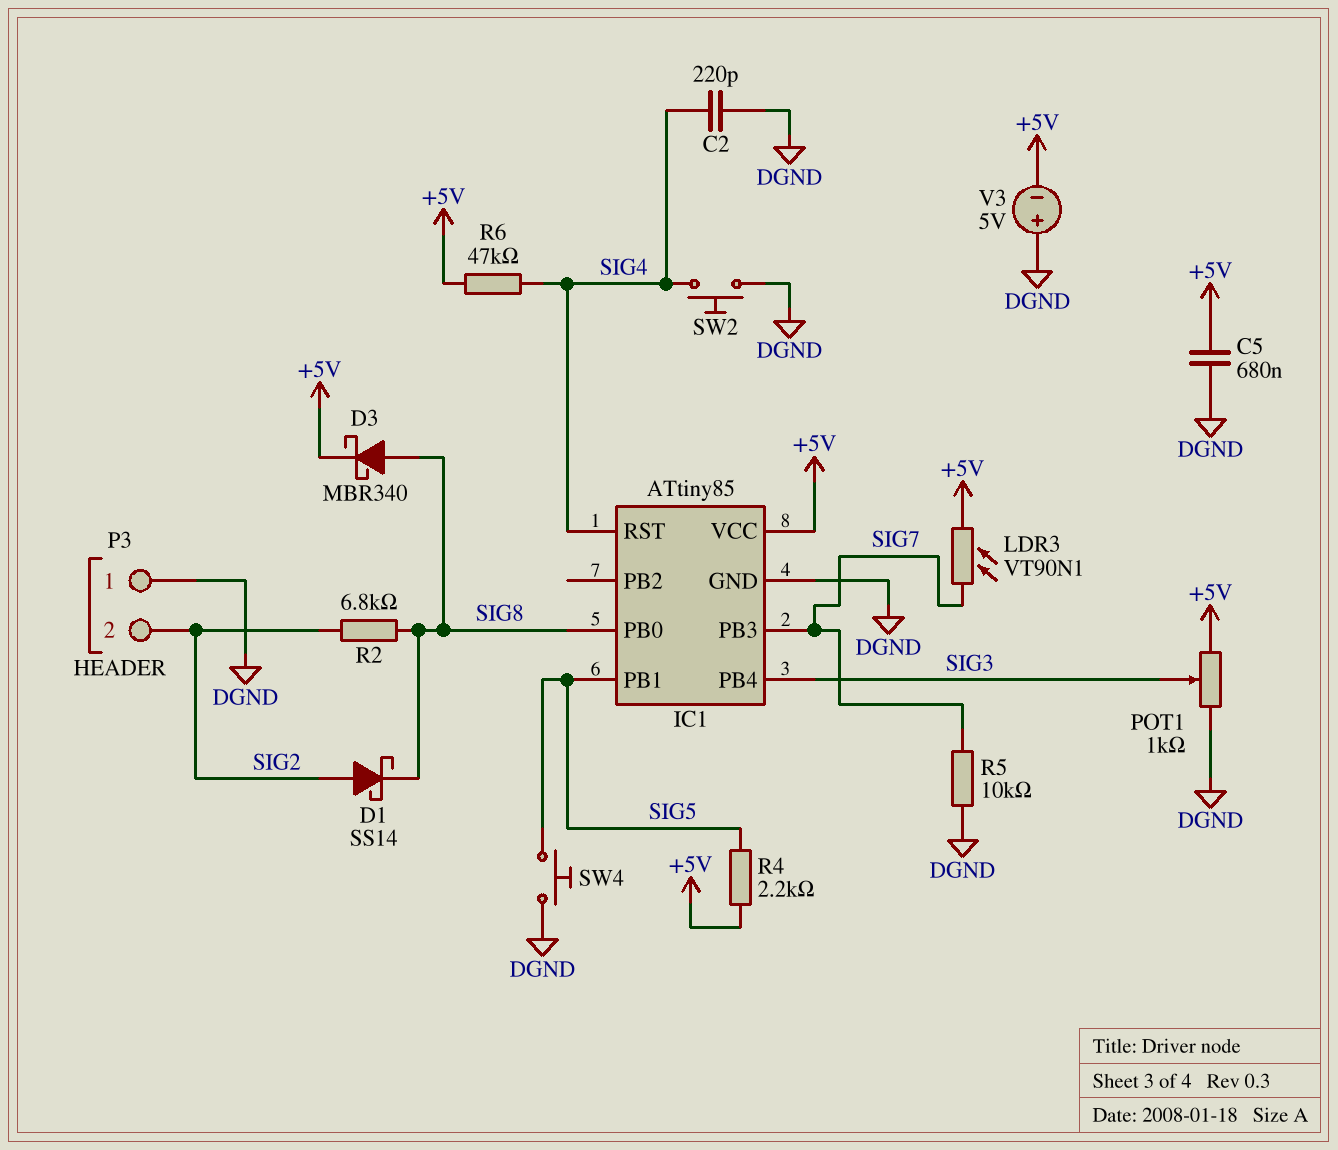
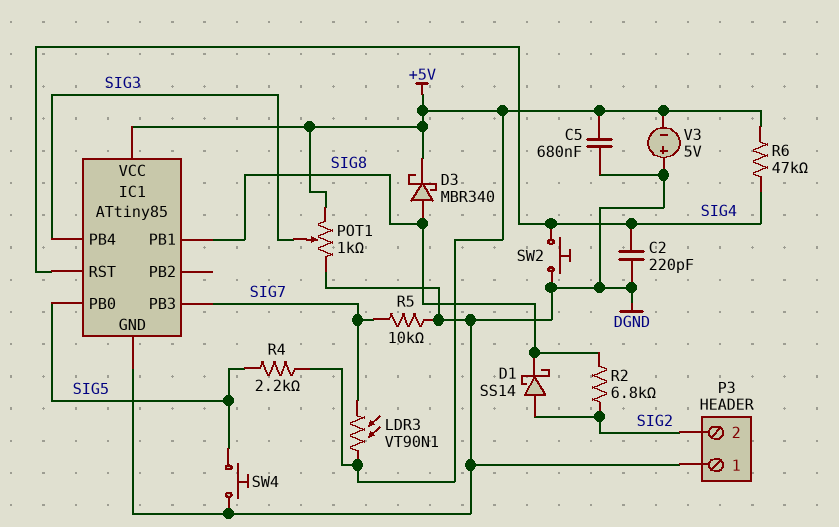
IC1 pin PB0: SIG8 -> SIG5
IC1 pin PB1: SIG5 -> SIG8

